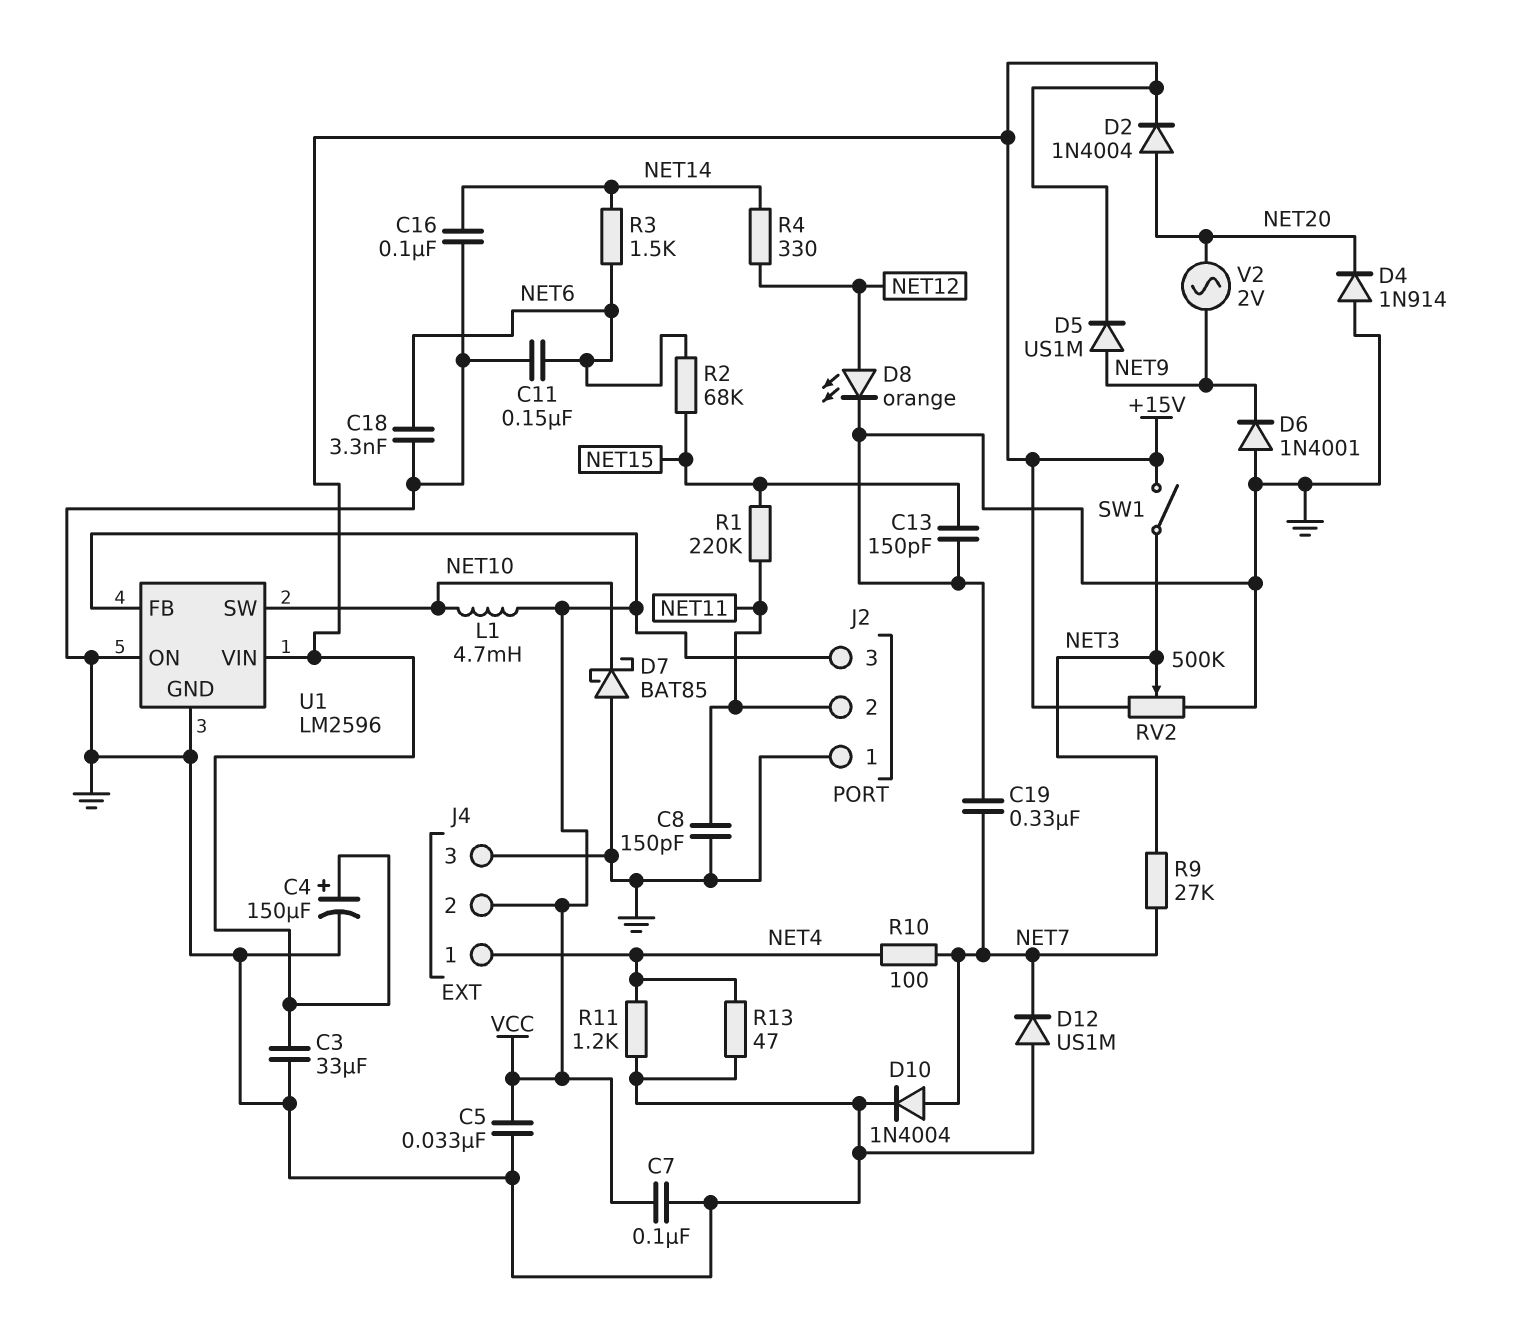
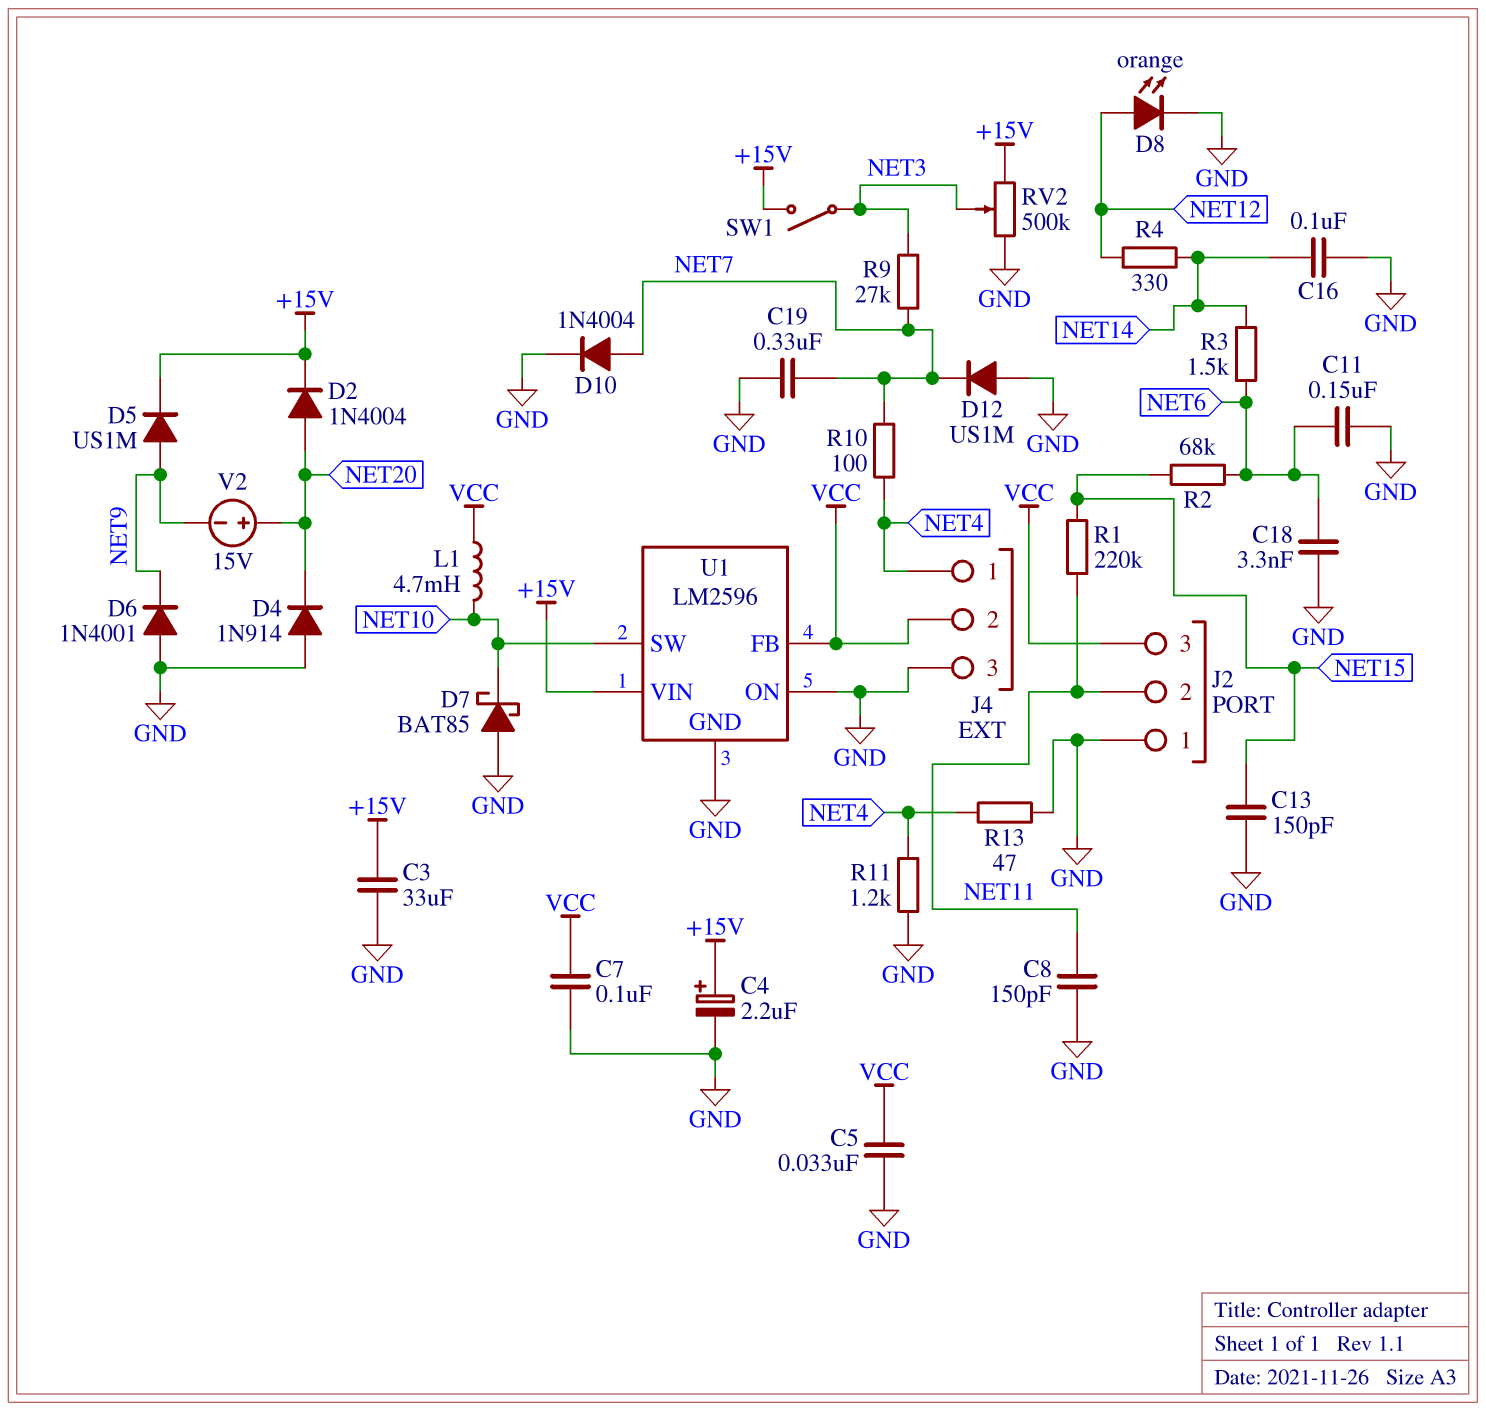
C4: 150uF (plus +15V, minus GND) -> 2.2uF (plus +15V, minus GND)
V2: AC 2V (NET9, NET20) -> 15V (plus NET20, minus NET9)

